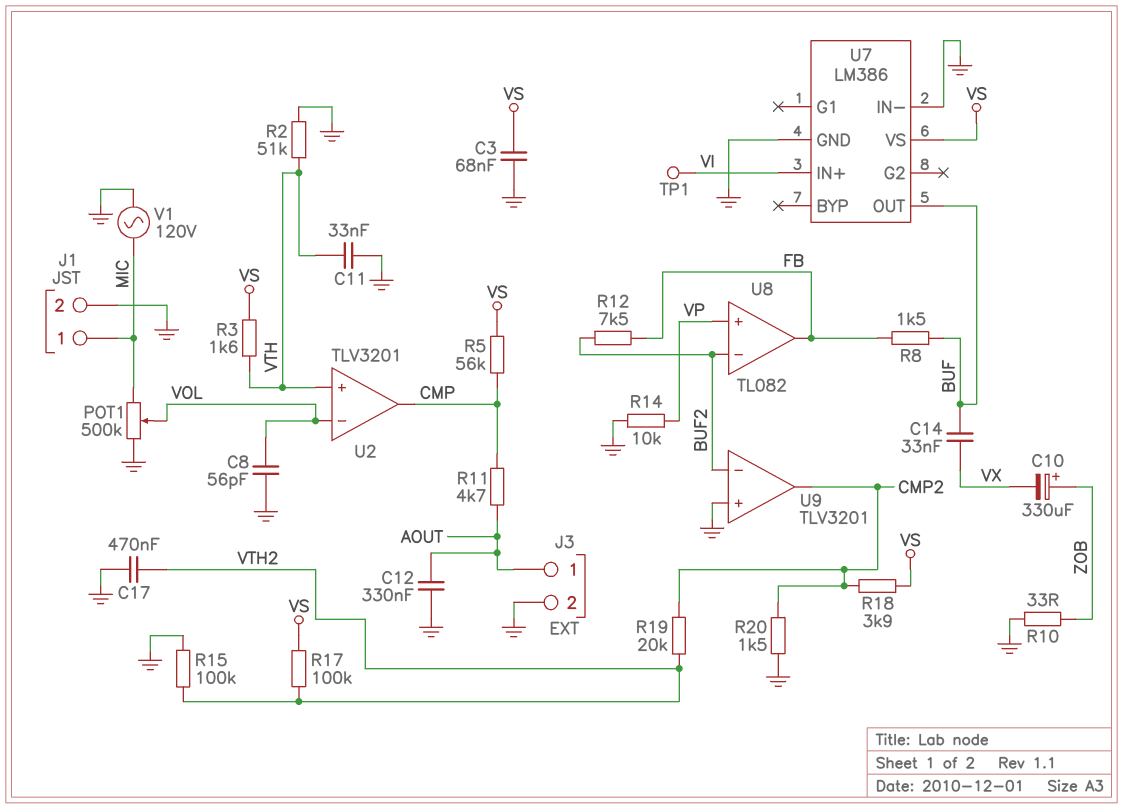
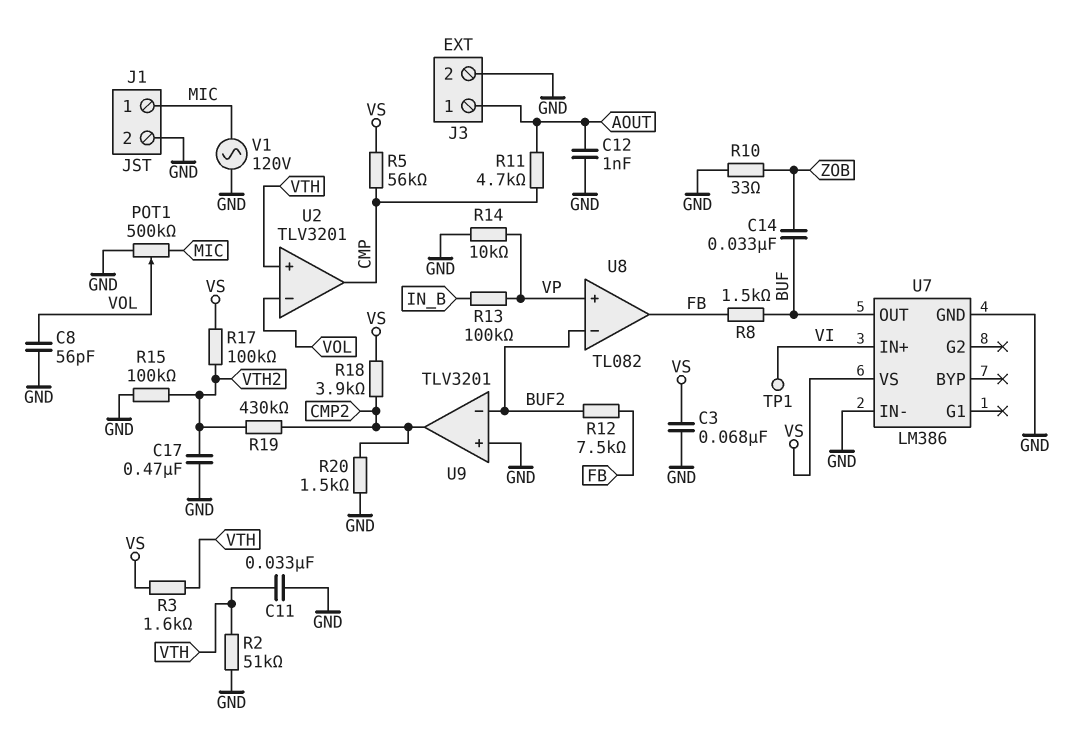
C10: 330uF (plus ZOB, minus VX) -> none
C12: 330nF (AOUT, GND) -> 1nF (AOUT, GND)
C14: 33nF (BUF, VX) -> 33nF (BUF, ZOB)
R13: none -> 100k (IN_B, VP)
R19: 20k (CMP2, VTH2) -> 430k (CMP2, VTH2)

